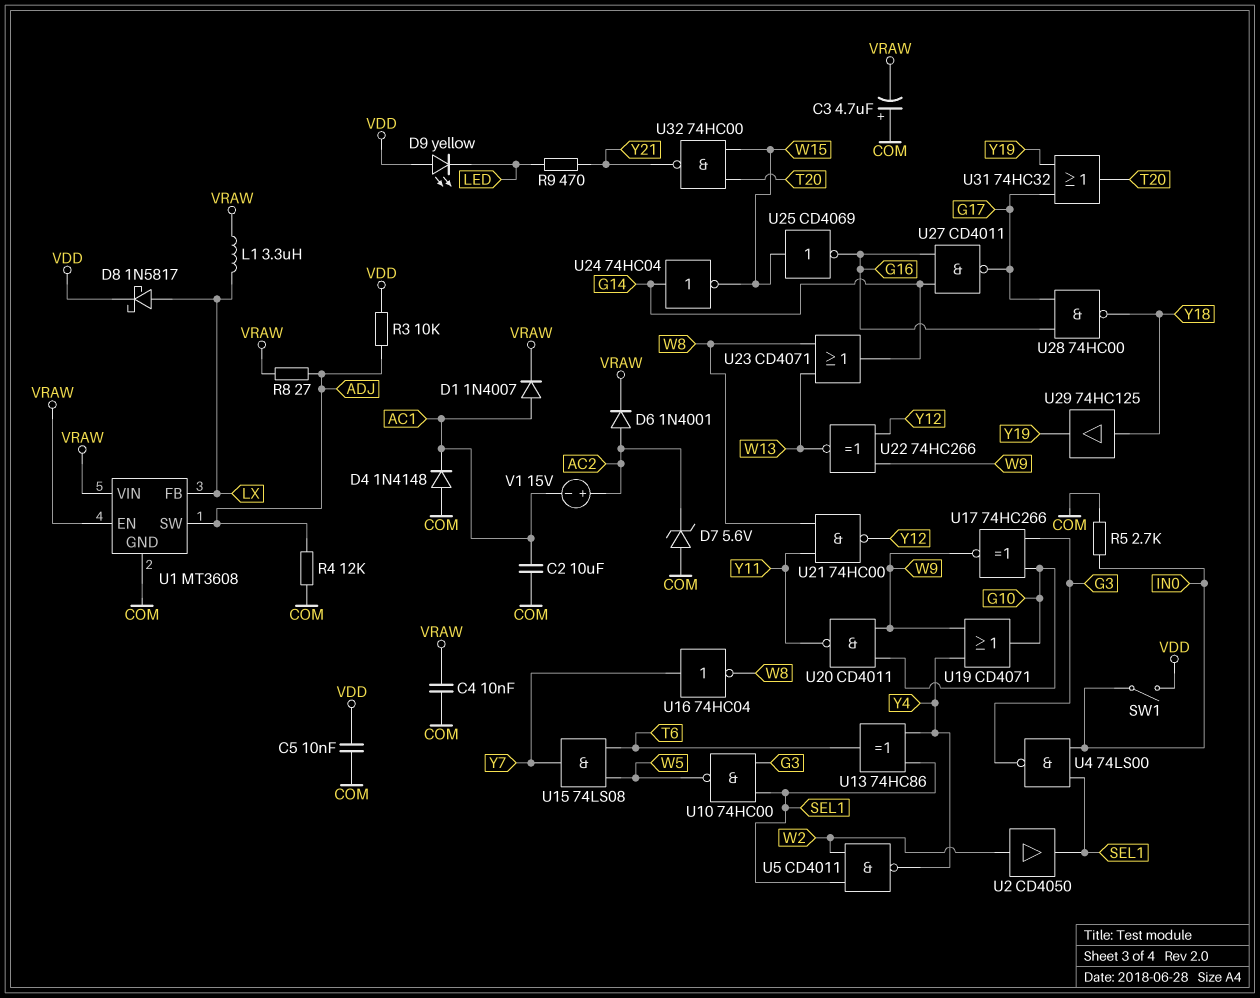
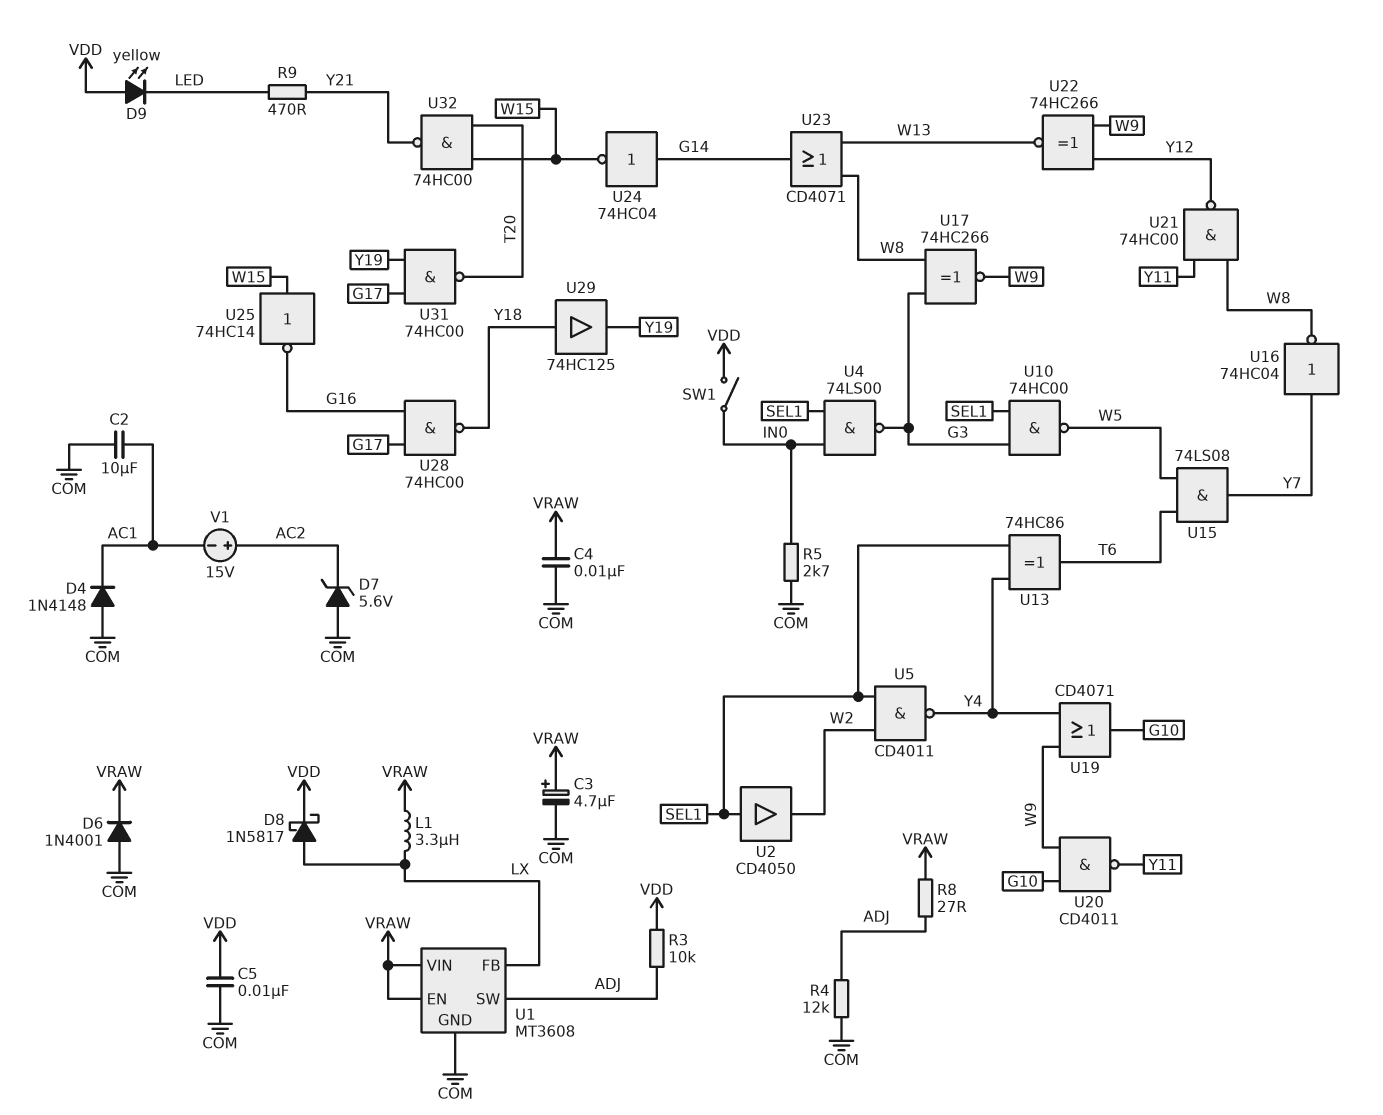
C3: 4.7uF (plus COM, minus VRAW) -> 4.7uF (plus VRAW, minus COM)
D1: diode 1N4007 (A AC1, K VRAW) -> none
D6: diode 1N4001 (A AC2, K VRAW) -> diode 1N4001 (A COM, K VRAW)
U2: buffer CD4050 (in W2, out SEL1) -> buffer CD4050 (in SEL1, out W2)
U17: XNOR 74HC266 (in G3, in G10, out W9) -> XNOR 74HC266 (in G3, in W8, out W9)
U25: NOT CD4069 (in W15, out G16) -> NOT 74HC14 (in W15, out G16)
U27: NAND CD4011 (in G14, in G16, out G17) -> none
U31: OR 74HC32 (in G17, in Y19, out T20) -> NAND 74HC00 (in G17, in Y19, out T20)

